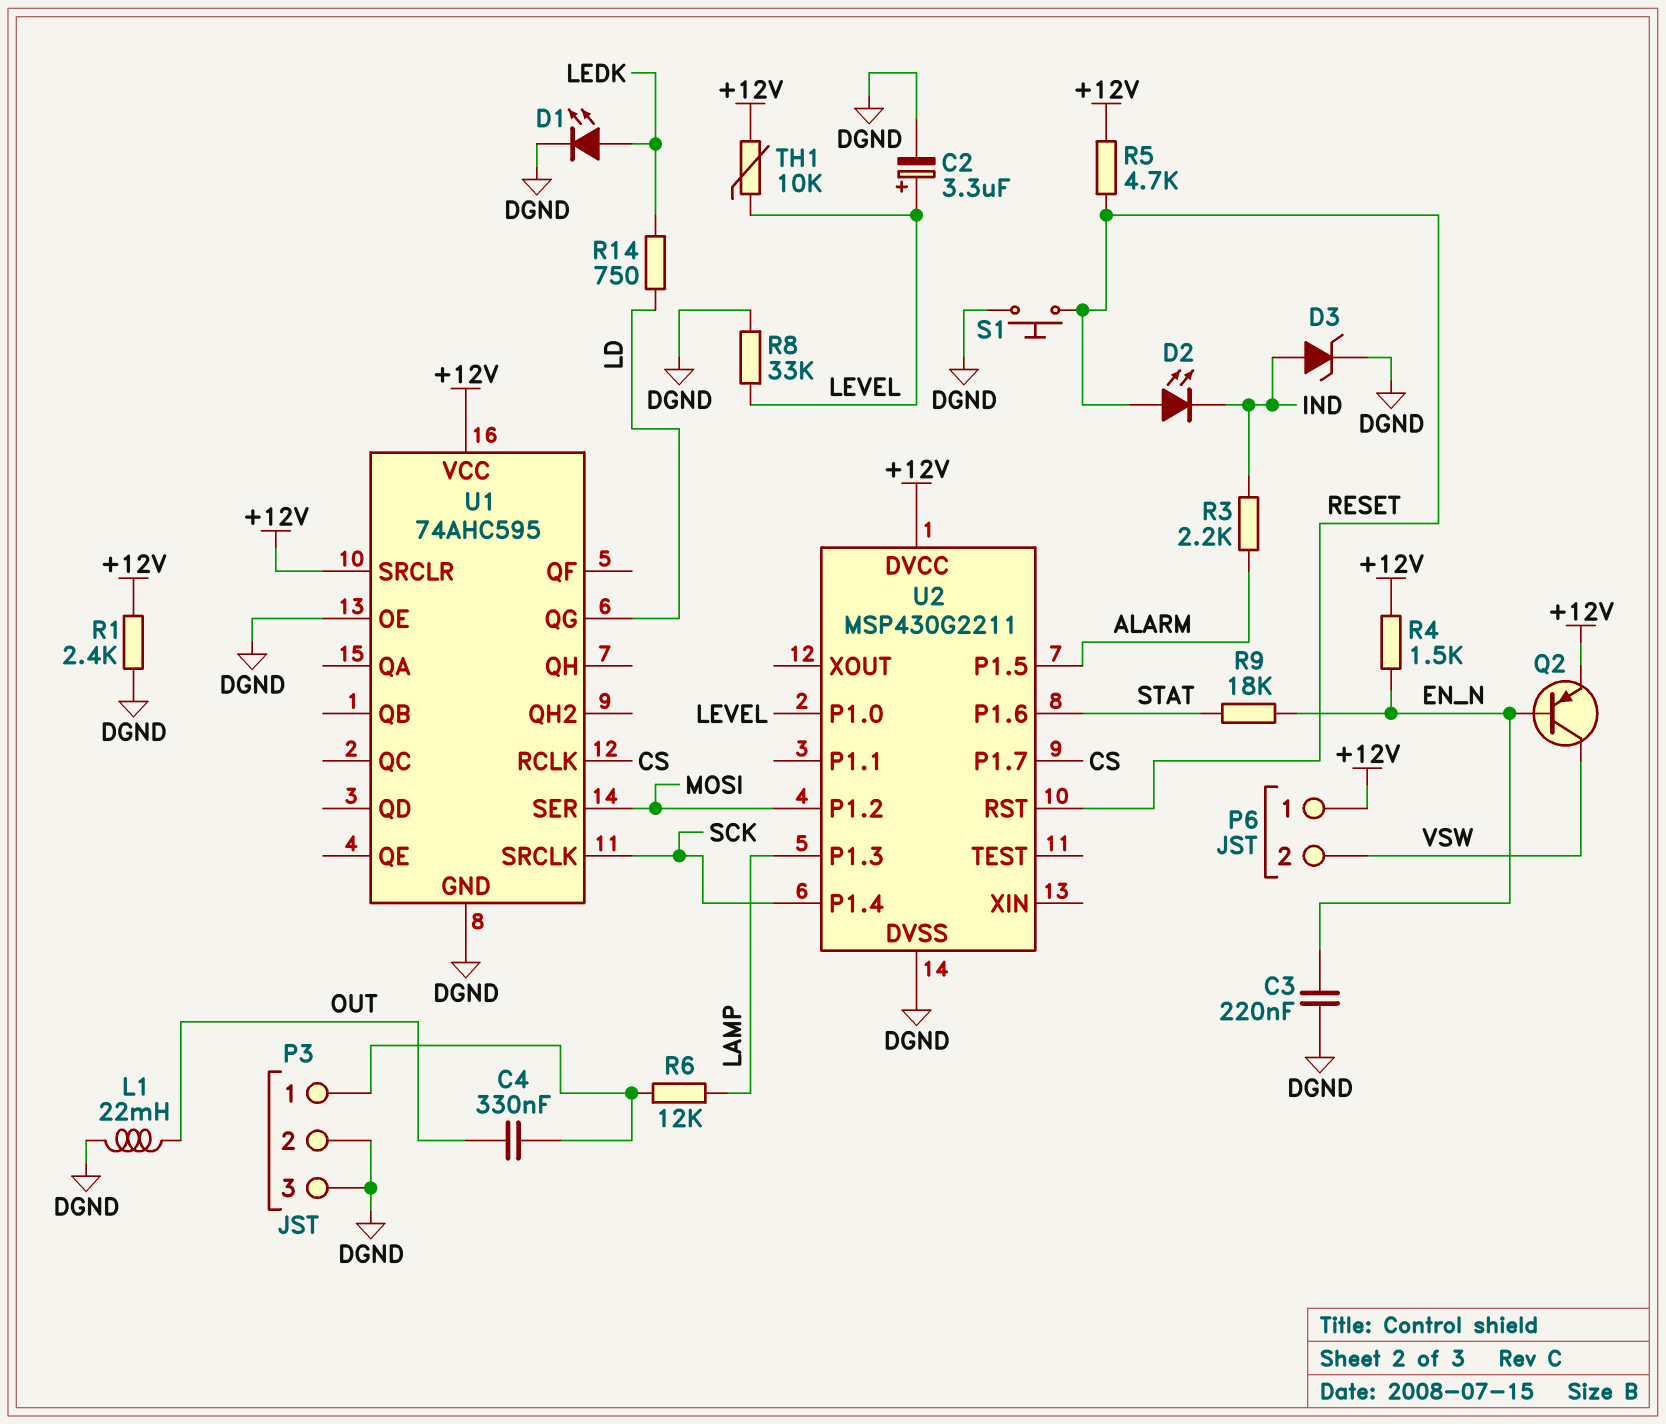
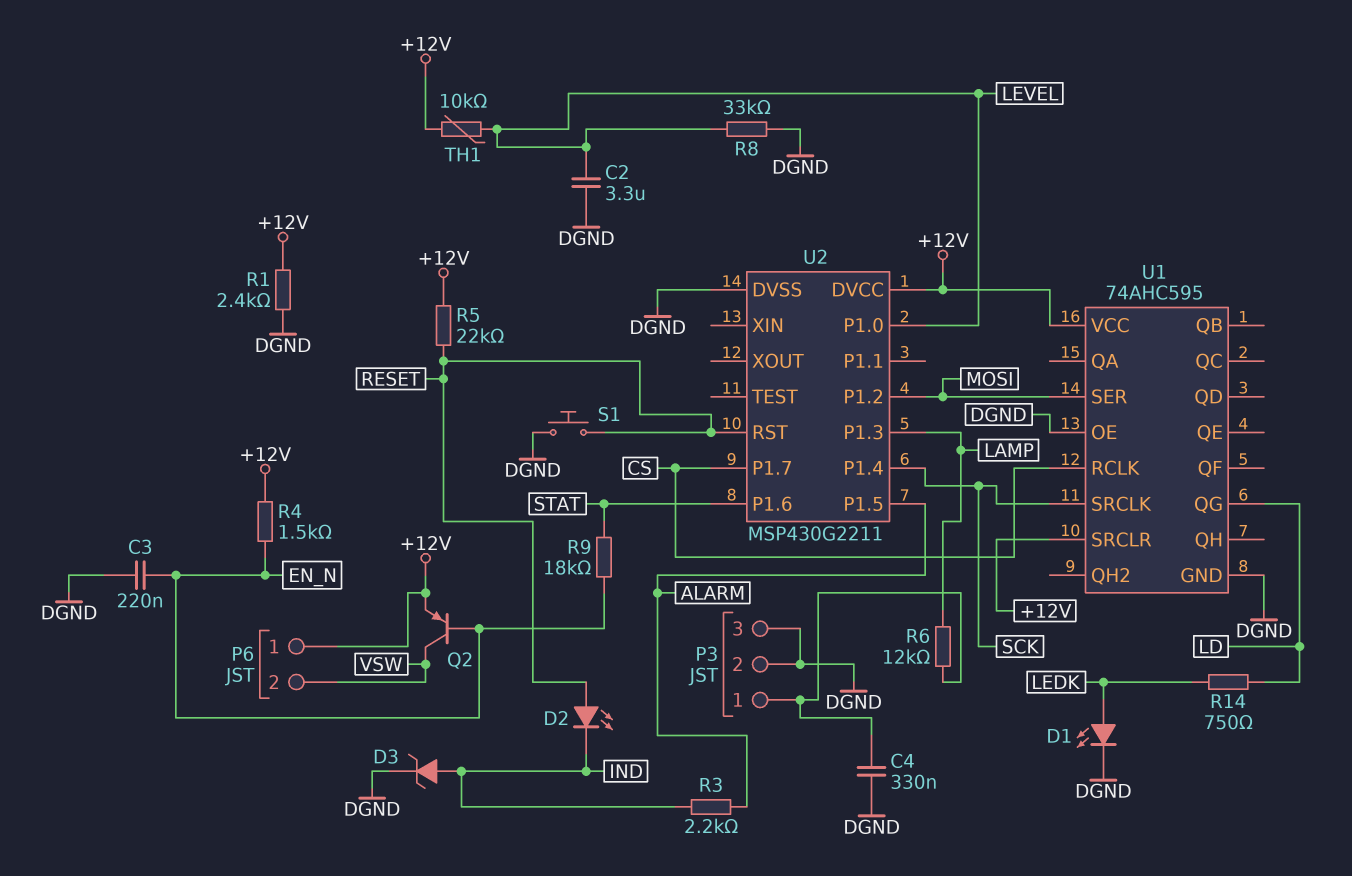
C2: 3.3uF (plus LEVEL, minus DGND) -> 3.3uF (DGND, LEVEL)
C4: 330nF (OUT, P3/1) -> 330nF (DGND, P3/1)
L1: 22mH (DGND, OUT) -> none
R5: 4.7k (+12V, RESET) -> 22k (+12V, RESET)

